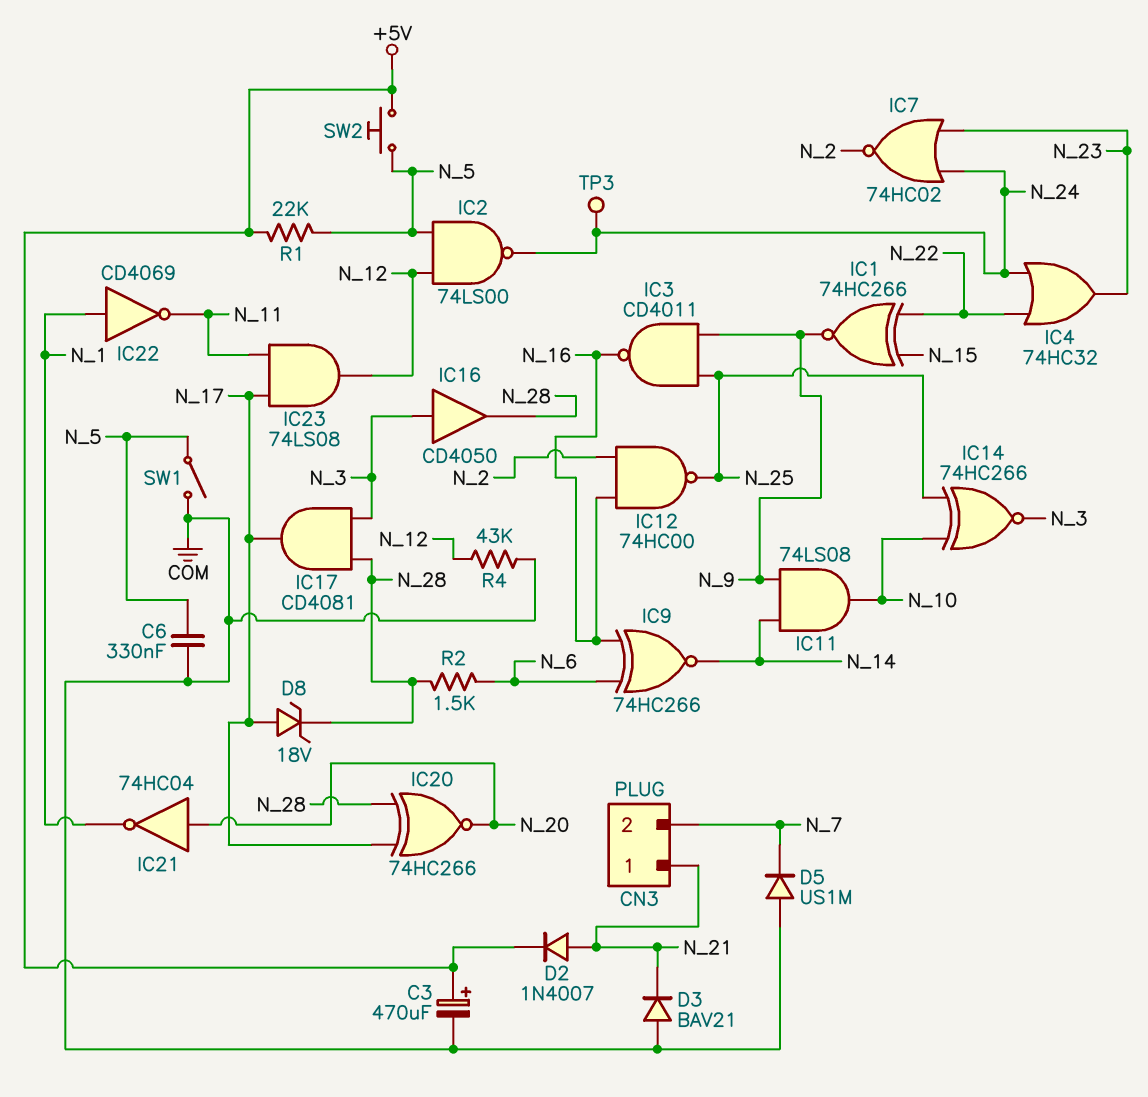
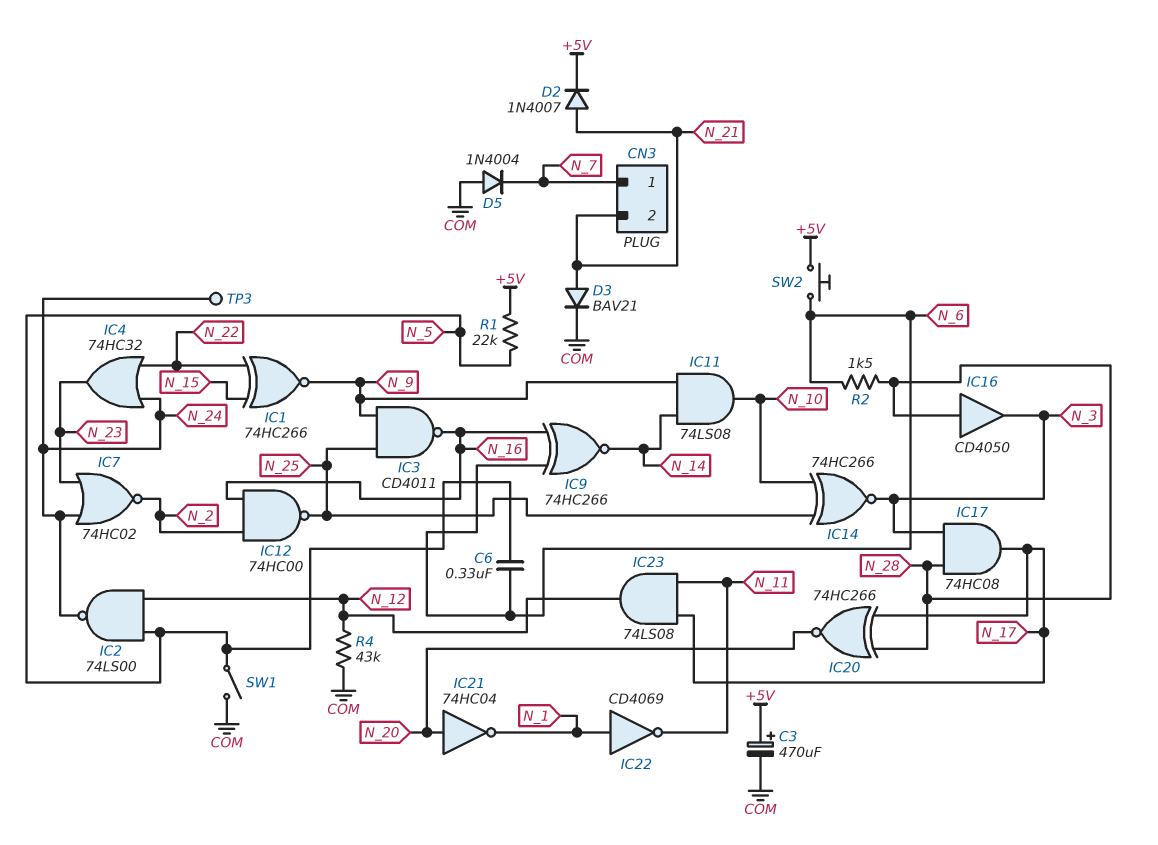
C6: 330nF (COM, N_5) -> 330nF (N_5, N_6)
CN3 pin 1: N_21 -> N_7
CN3 pin 2: N_7 -> N_21
D3: diode BAV21 (A COM, K N_21) -> diode BAV21 (A N_21, K COM)
D5: diode US1M (A COM, K N_7) -> diode 1N4004 (A COM, K N_7)
D8: zener 18V (A N_17, K N_28) -> none
IC16: buffer CD4050 (in N_3, out N_28) -> buffer CD4050 (in N_28, out N_3)
IC17: AND CD4081 (in N_3, in N_28, out N_17) -> AND 74HC08 (in N_3, in N_28, out N_17)
SW2: button (+5V, N_5) -> button (+5V, N_6)

